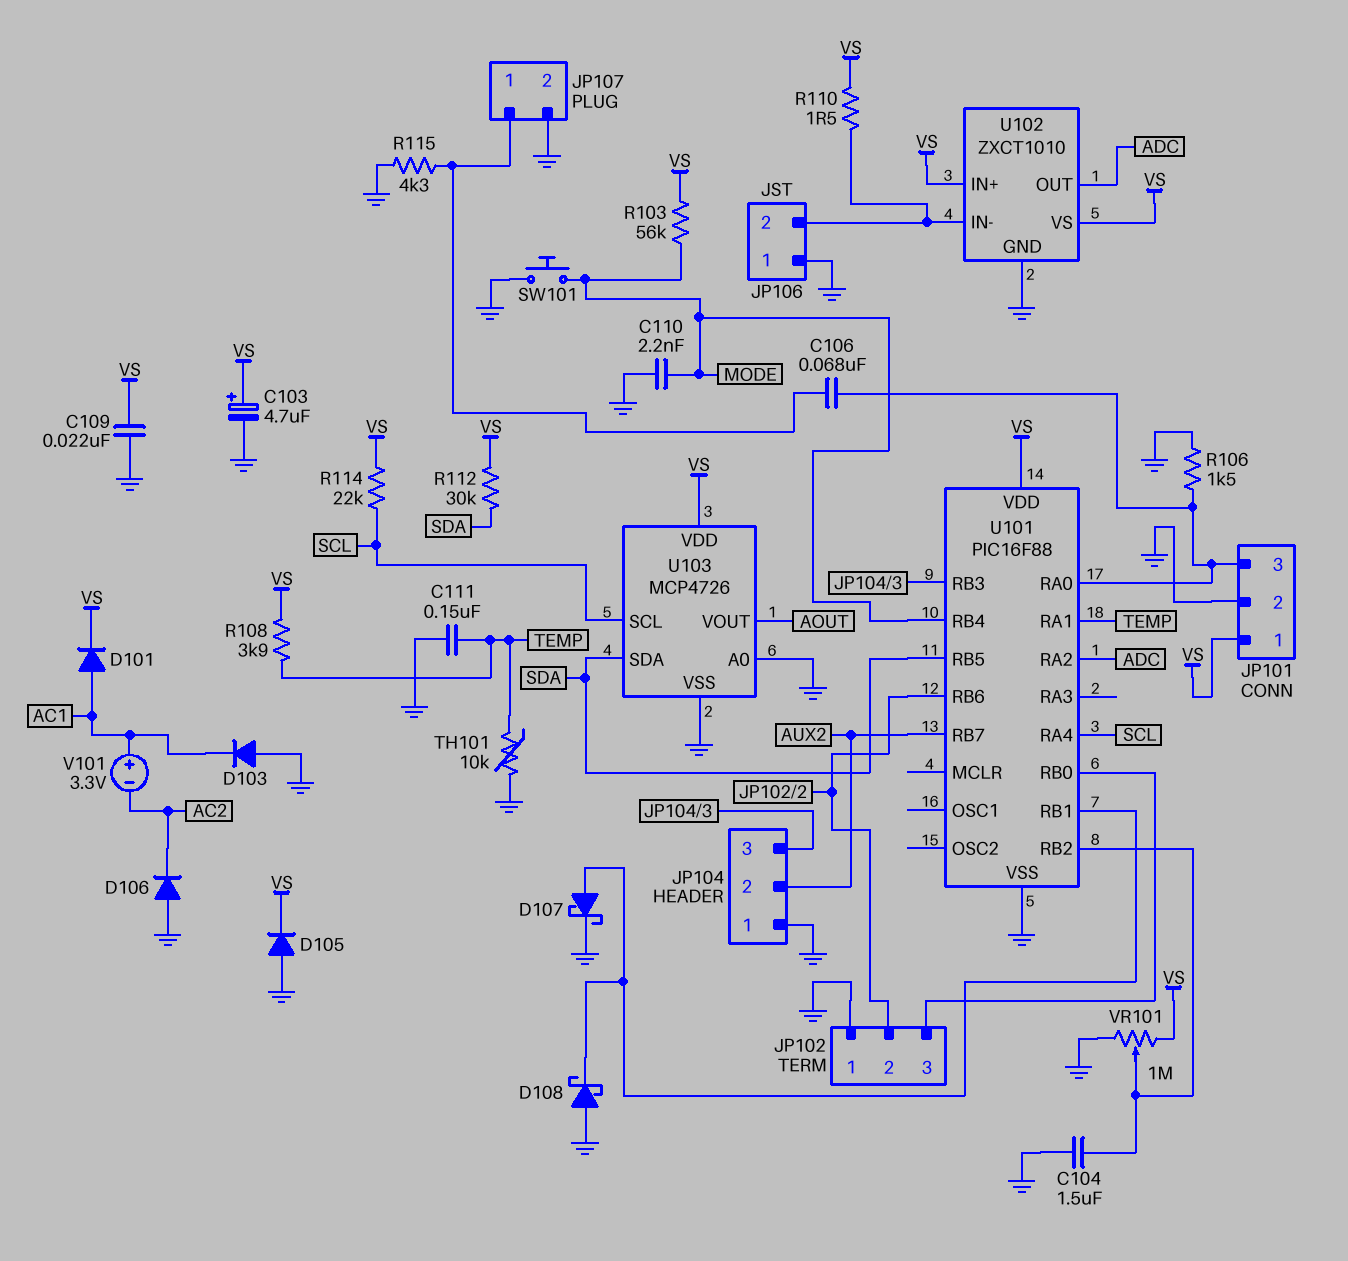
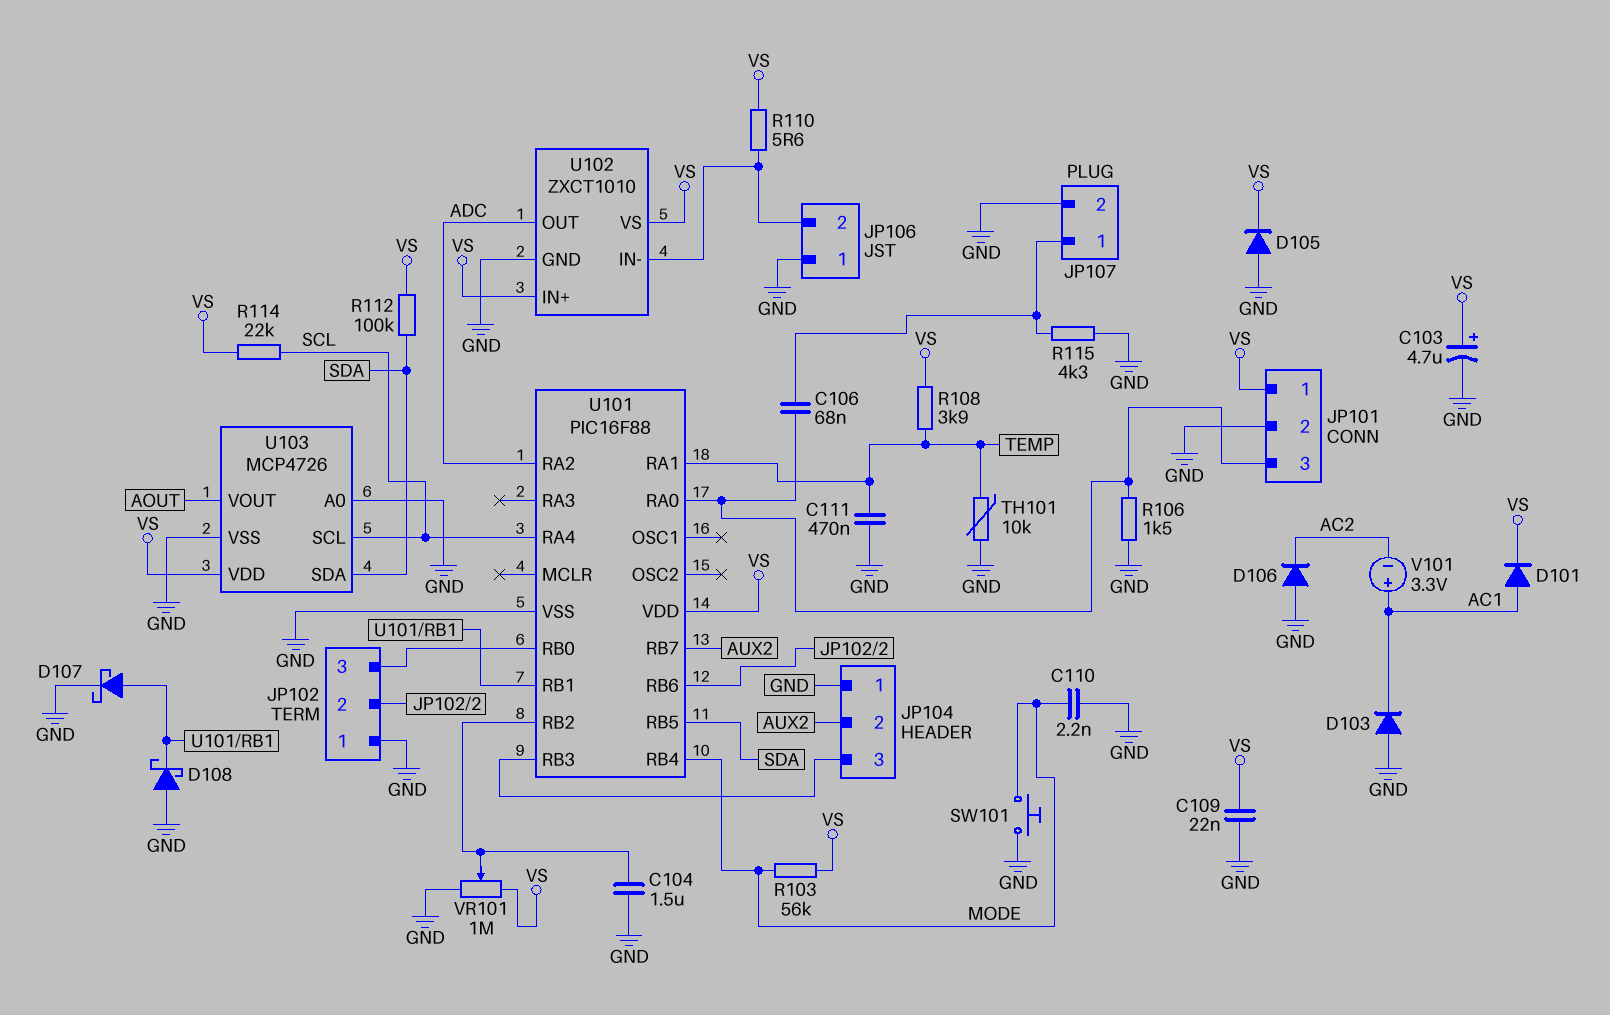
C111: 150nF (GND, TEMP) -> 470nF (GND, TEMP)
R110: 1.5 (JP106/2, VS) -> 5.6 (JP106/2, VS)
R112: 30k (SDA, VS) -> 100k (SDA, VS)

